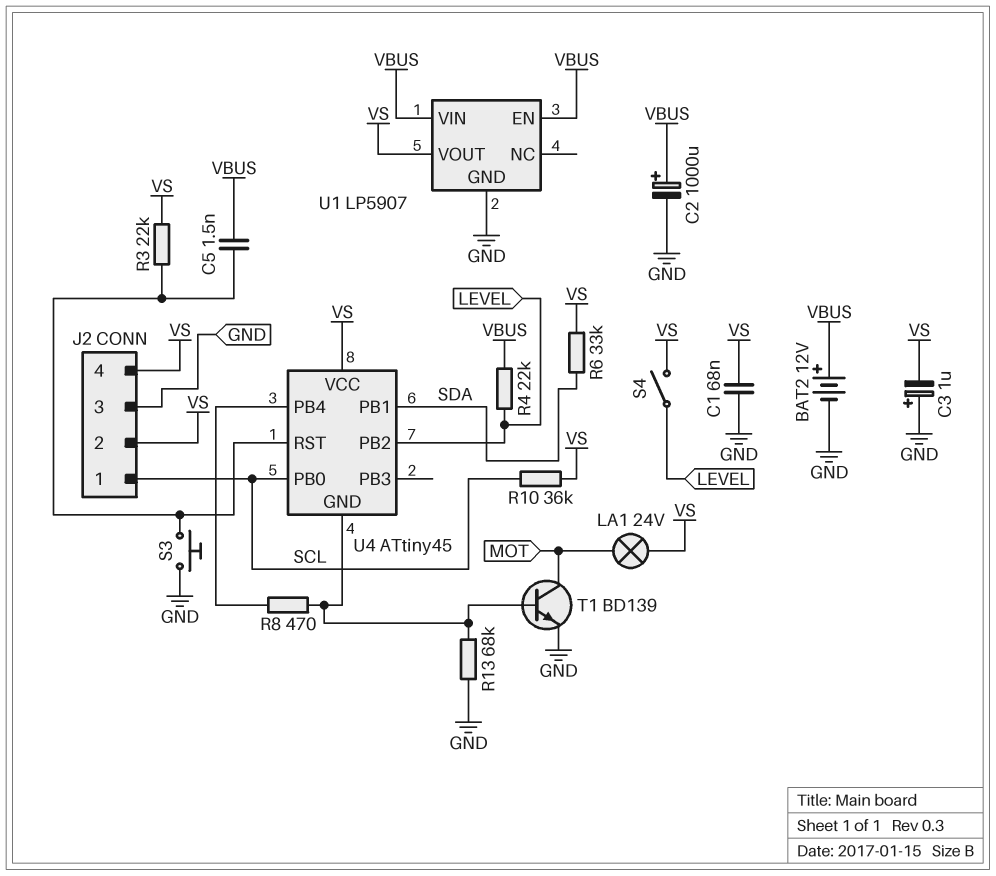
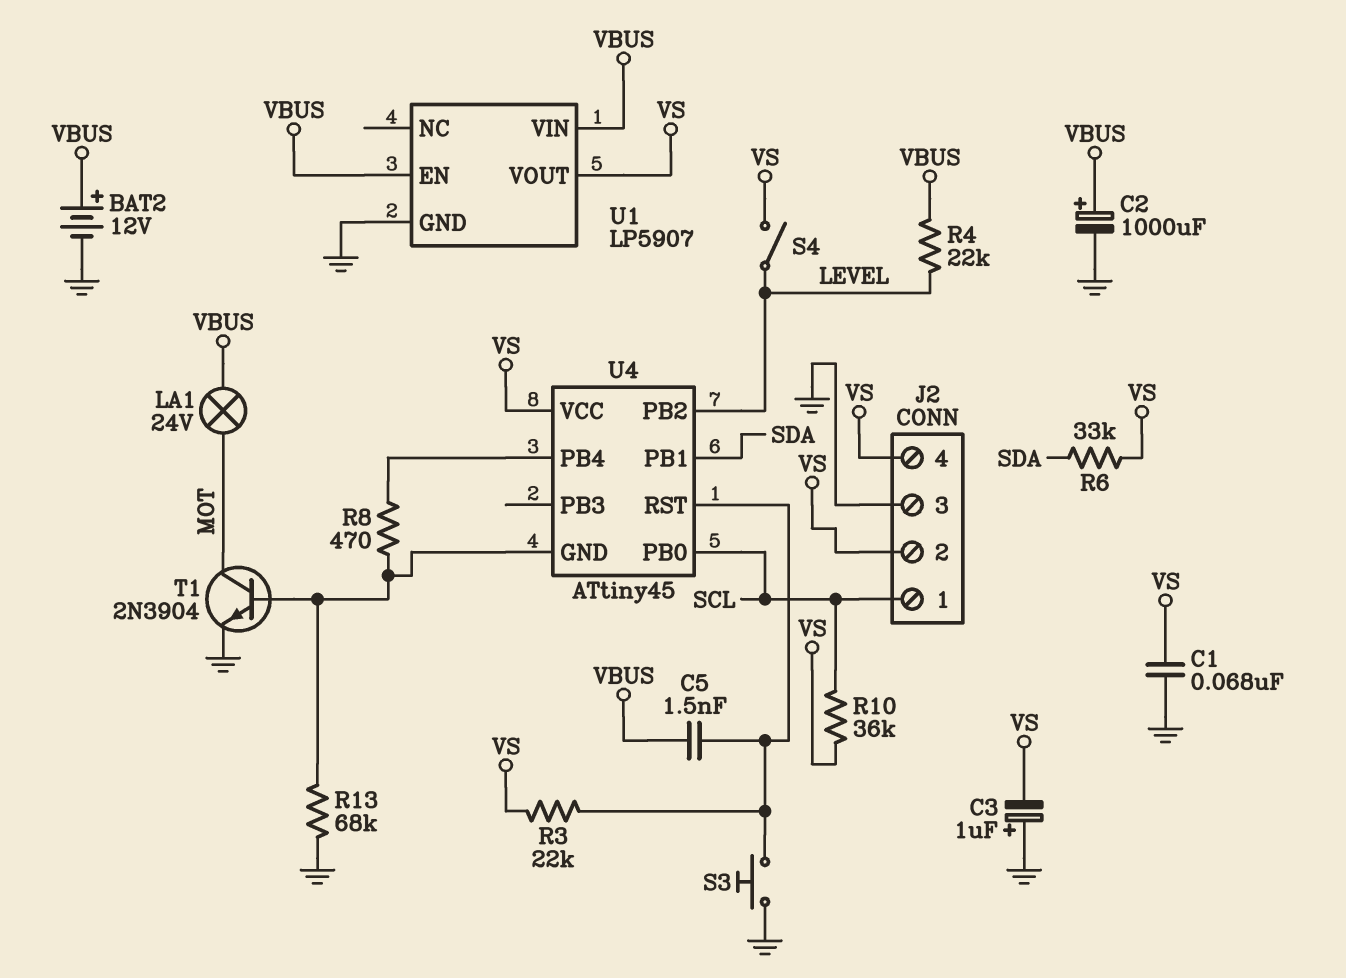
LA1: lamp 24V (MOT, VS) -> lamp 24V (MOT, VBUS)
T1: NPN BD139 (B U4/GND, C MOT, E GND) -> NPN 2N3904 (B U4/GND, C MOT, E GND)

